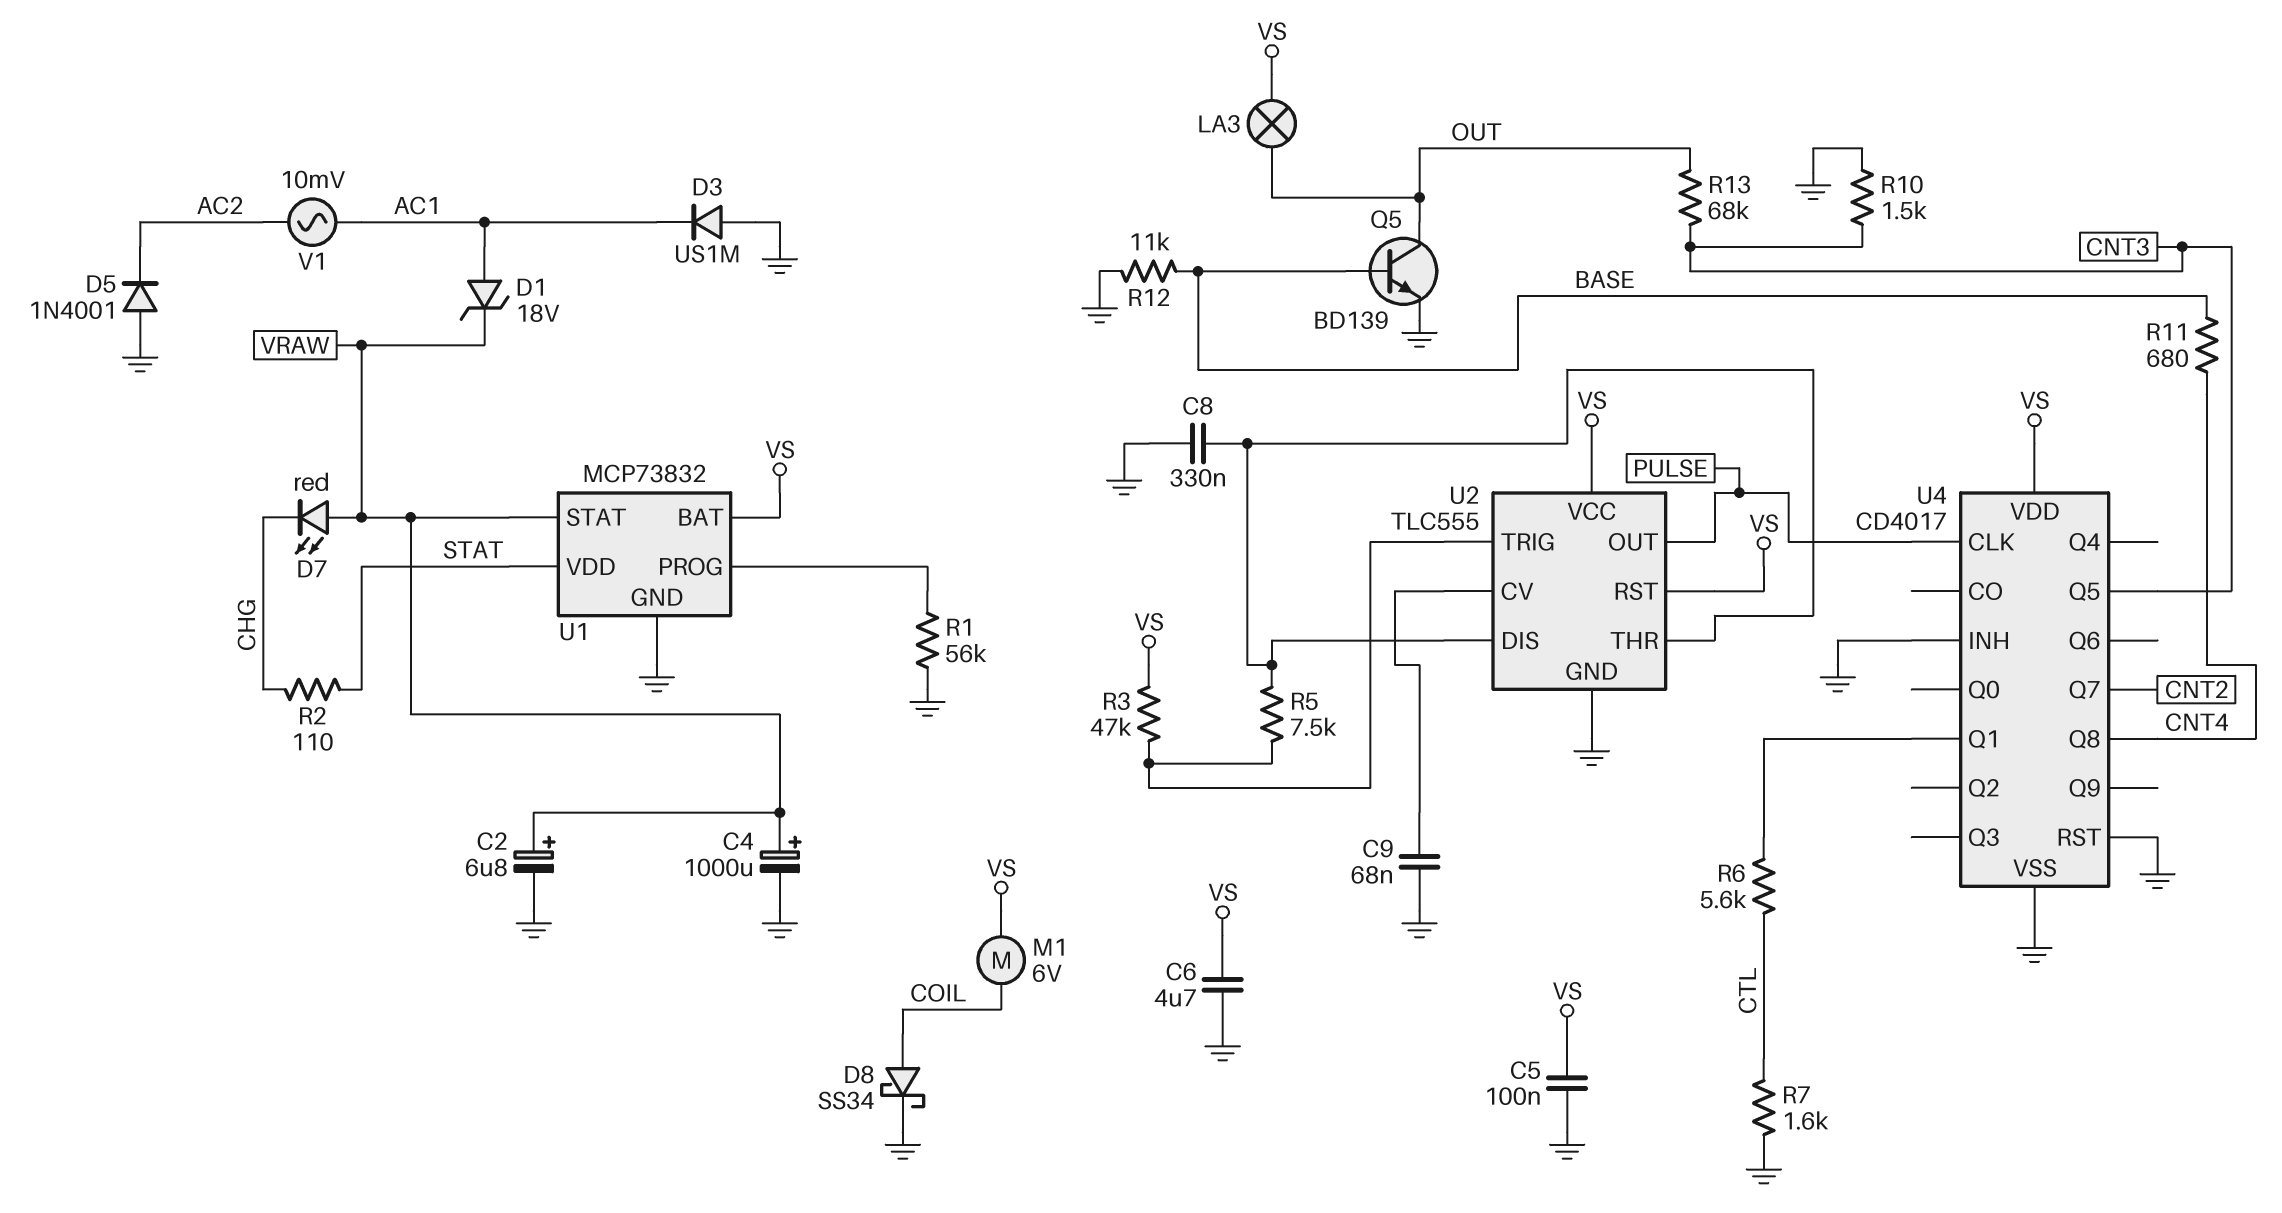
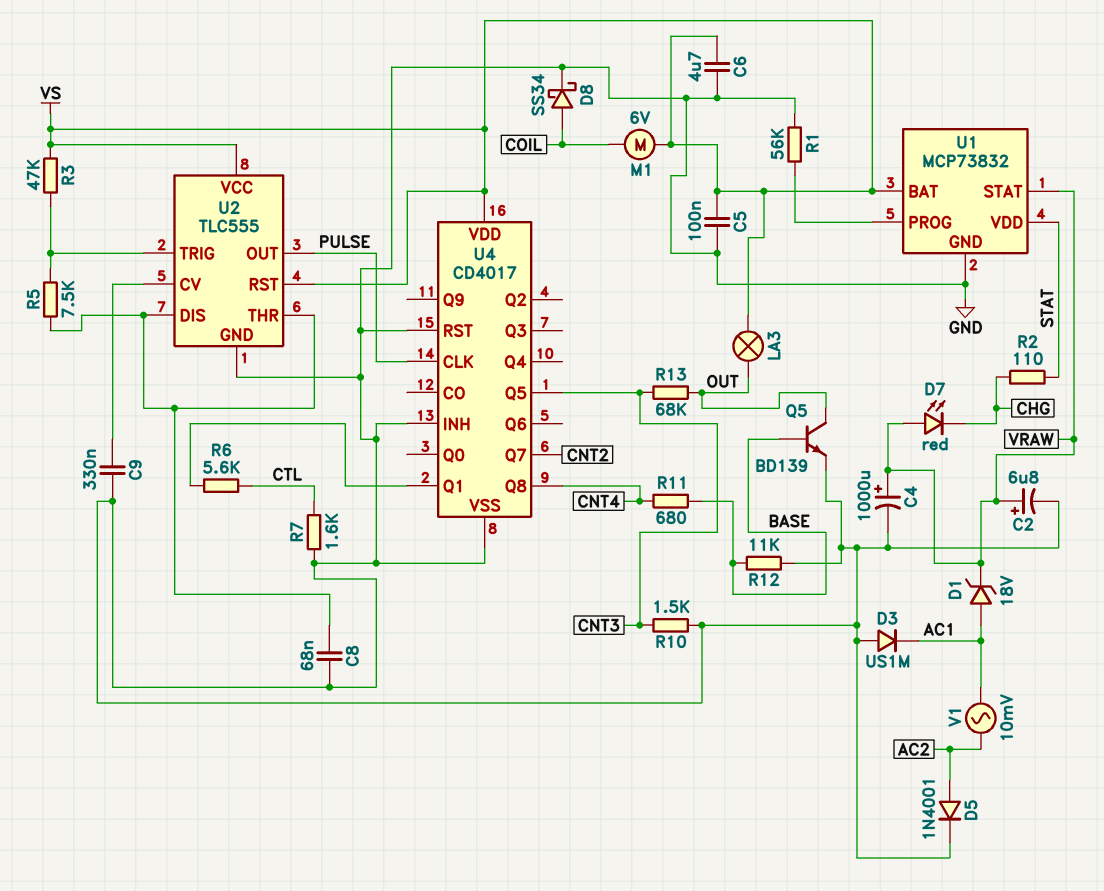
C8: 330nF (GND, U2/DIS) -> 68nF (GND, U2/DIS)
C9: 68nF (GND, U2/CV) -> 330nF (GND, U2/CV)
D5: diode 1N4001 (A GND, K AC2) -> diode 1N4001 (A AC2, K GND)

